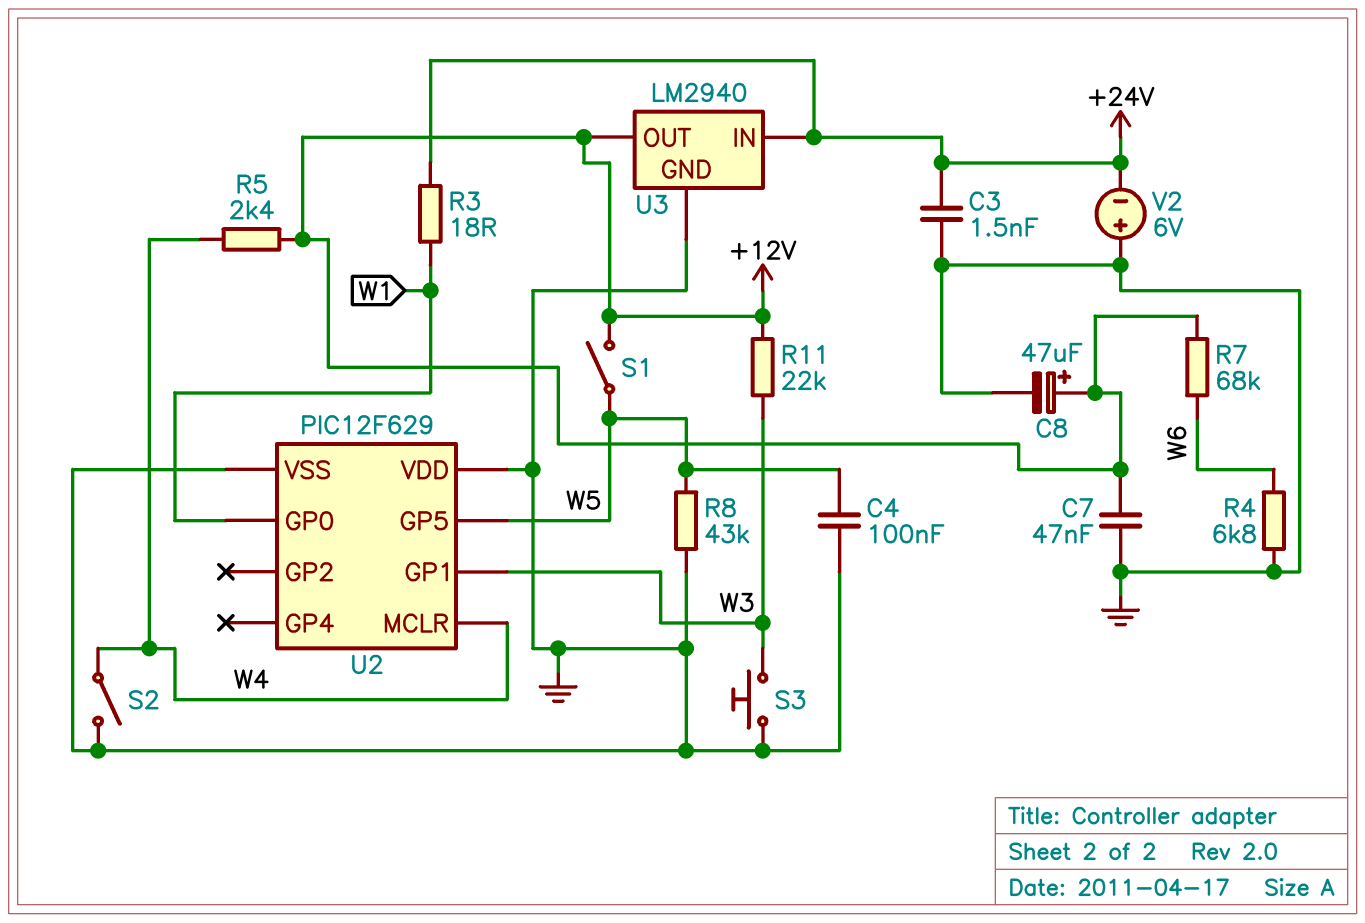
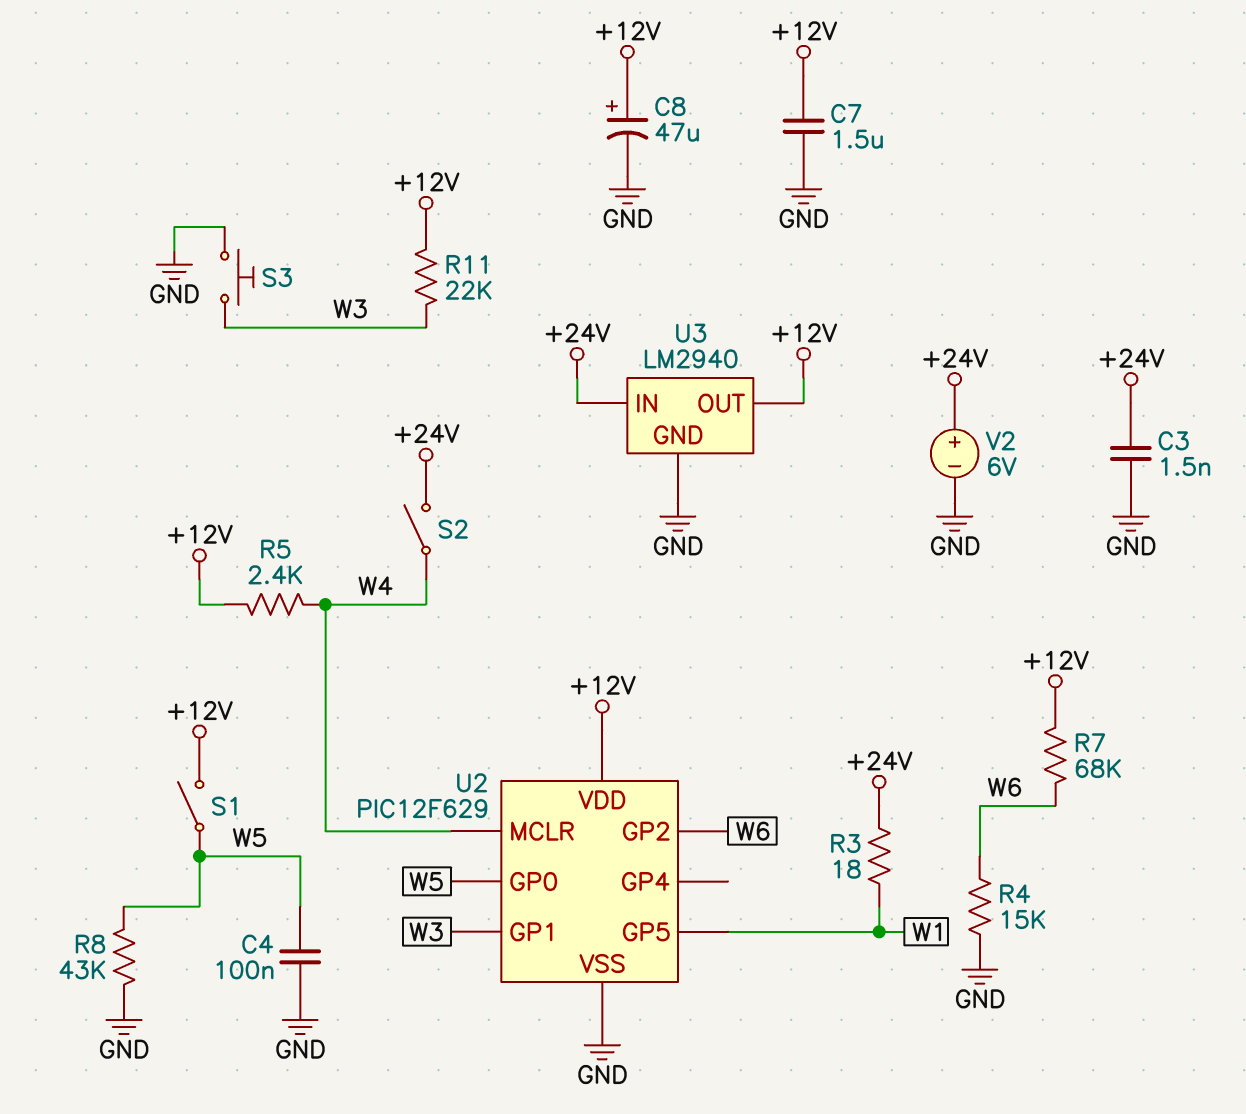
C7: 47nF (+12V, GND) -> 1.5uF (+12V, GND)
R4: 6.8k (GND, W6) -> 15k (GND, W6)
S2: switch (GND, W4) -> switch (+24V, W4)
U2 pin GP0: W1 -> W5
U2 pin GP2: none -> W6
U2 pin GP5: W5 -> W1
U2 pin VDD: GND -> +12V
V2: 6V (plus GND, minus +24V) -> 6V (plus +24V, minus GND)

